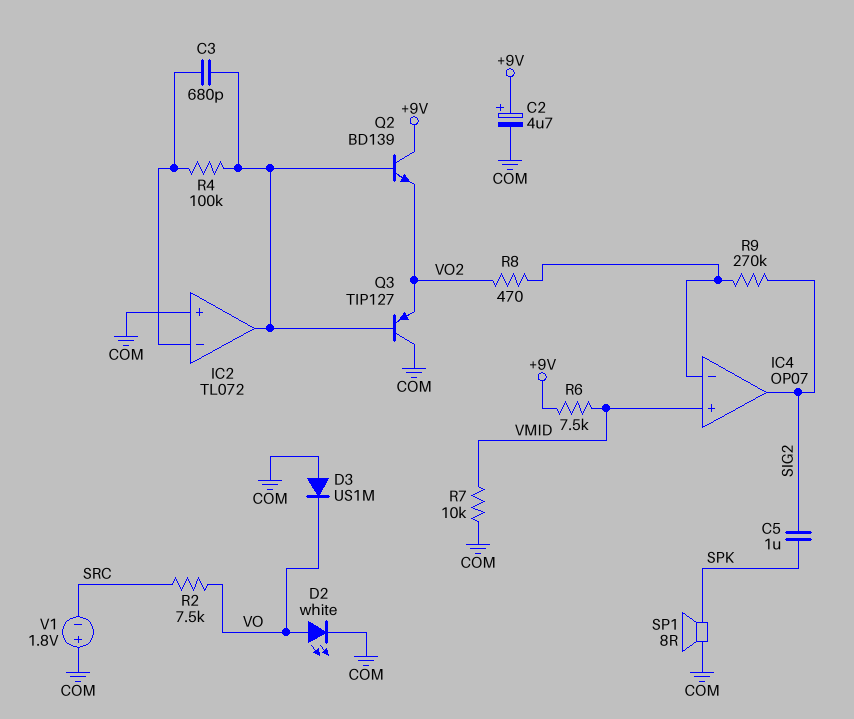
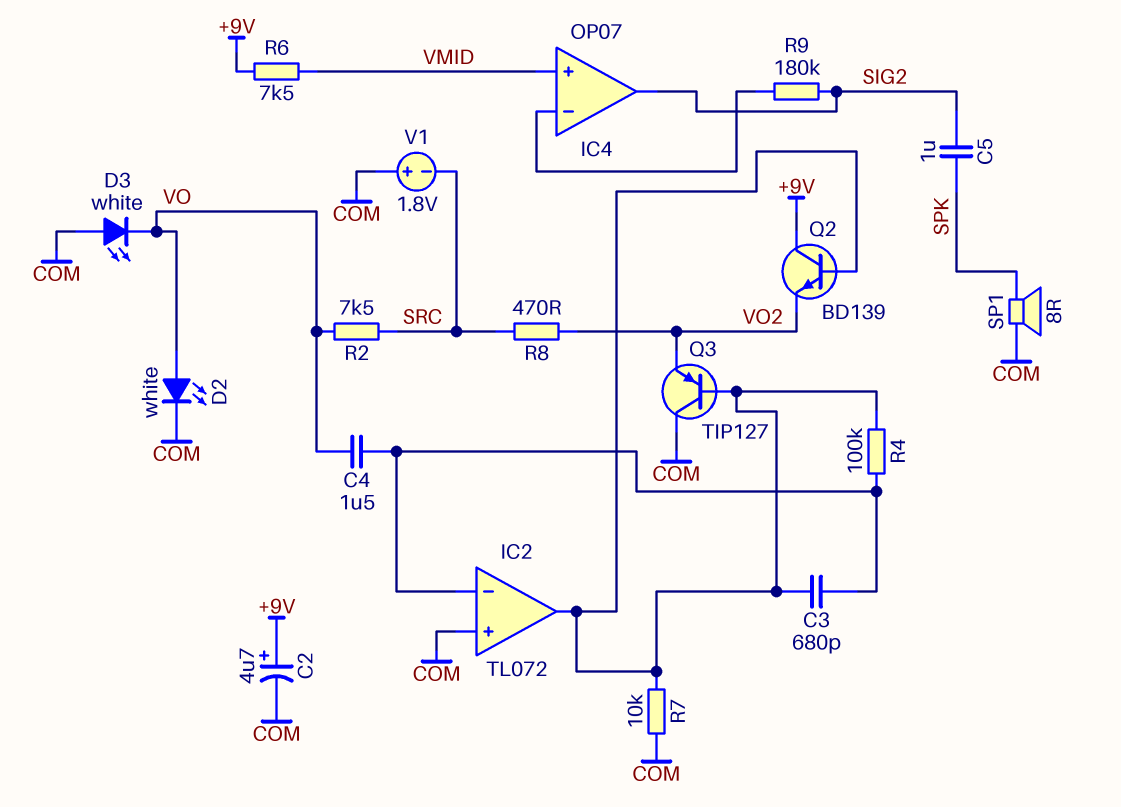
C4: none -> 1.5uF (IC2/in-, VO)
D3: diode US1M (A COM, K VO) -> LED white (A COM, K VO)
R7: 10k (COM, VMID) -> 10k (COM, IC2/out)
R8: 470 (IC4/in-, VO2) -> 470 (SRC, VO2)
R9: 270k (IC4/in-, SIG2) -> 180k (IC4/in-, SIG2)

